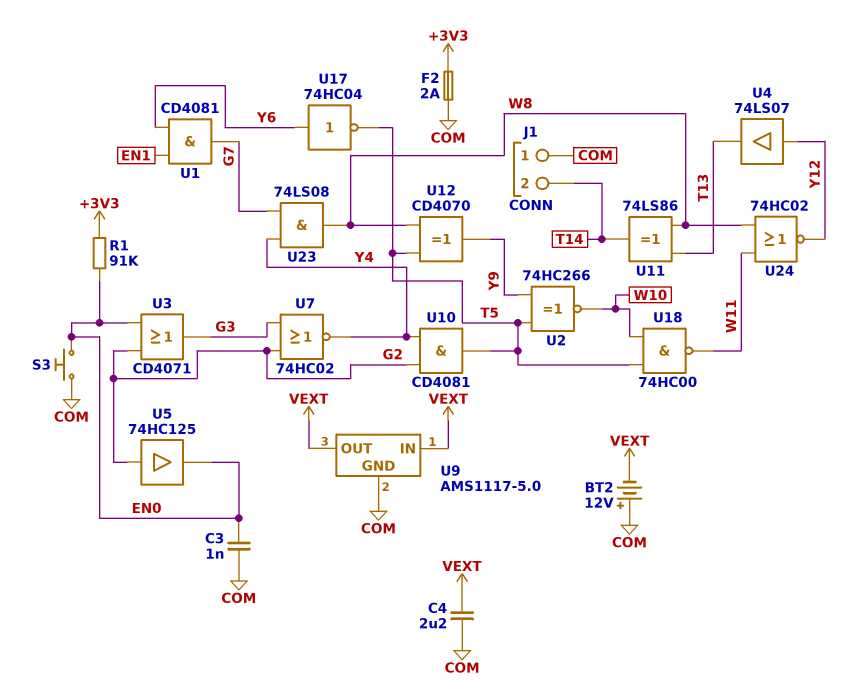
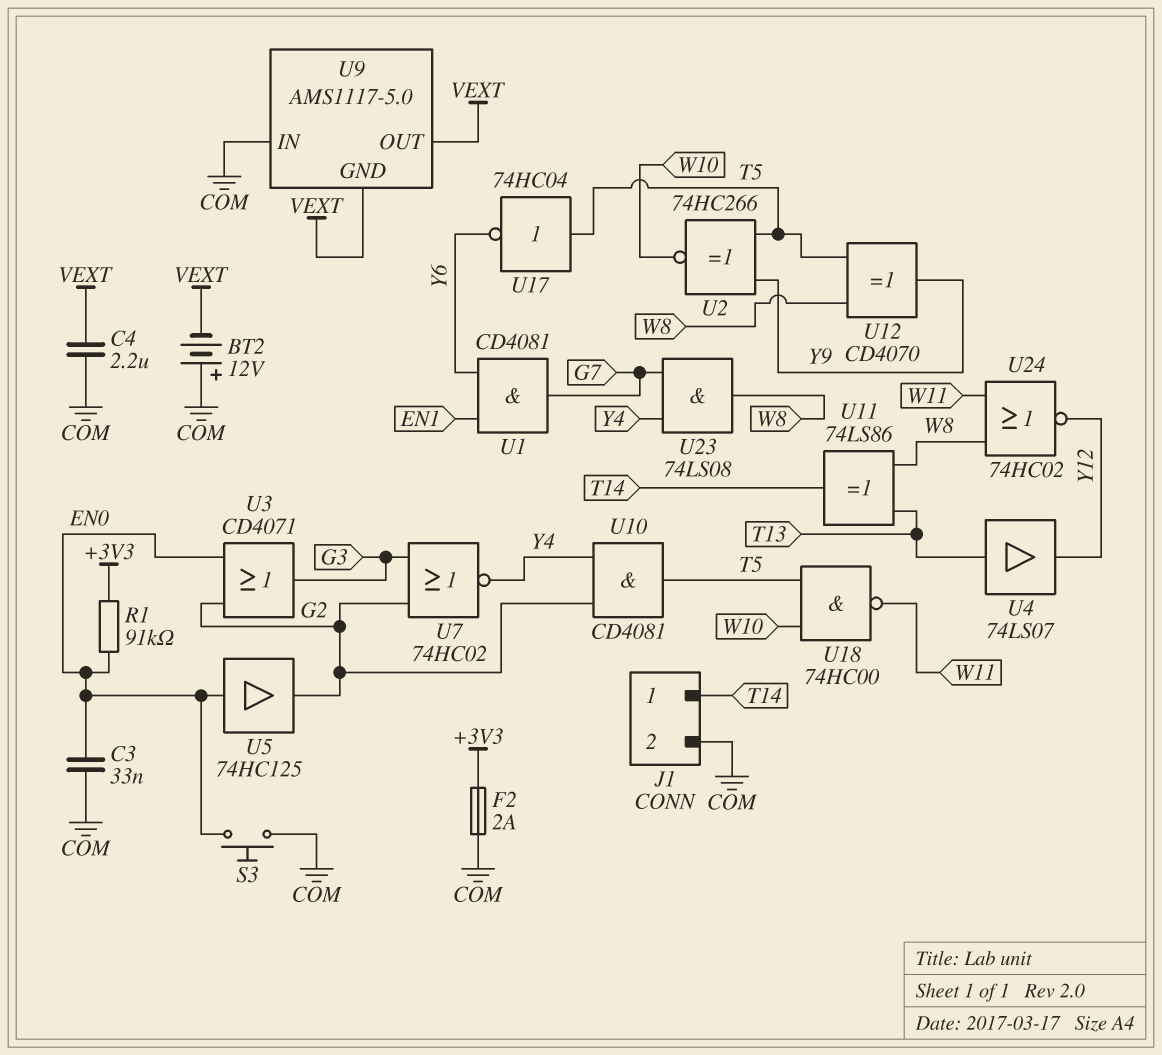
C3: 1nF (COM, EN0) -> 33nF (COM, EN0)
J1 pin 1: COM -> T14
J1 pin 2: T14 -> COM
U4: buffer 74LS07 (in Y12, out T13) -> buffer 74LS07 (in T13, out Y12)
U5: buffer 74HC125 (in G2, out EN0) -> buffer 74HC125 (in EN0, out G2)
U9 pin GND: COM -> VEXT
U9 pin IN: VEXT -> COM
U17: NOT 74HC04 (in Y6, out T5) -> NOT 74HC04 (in T5, out Y6)

